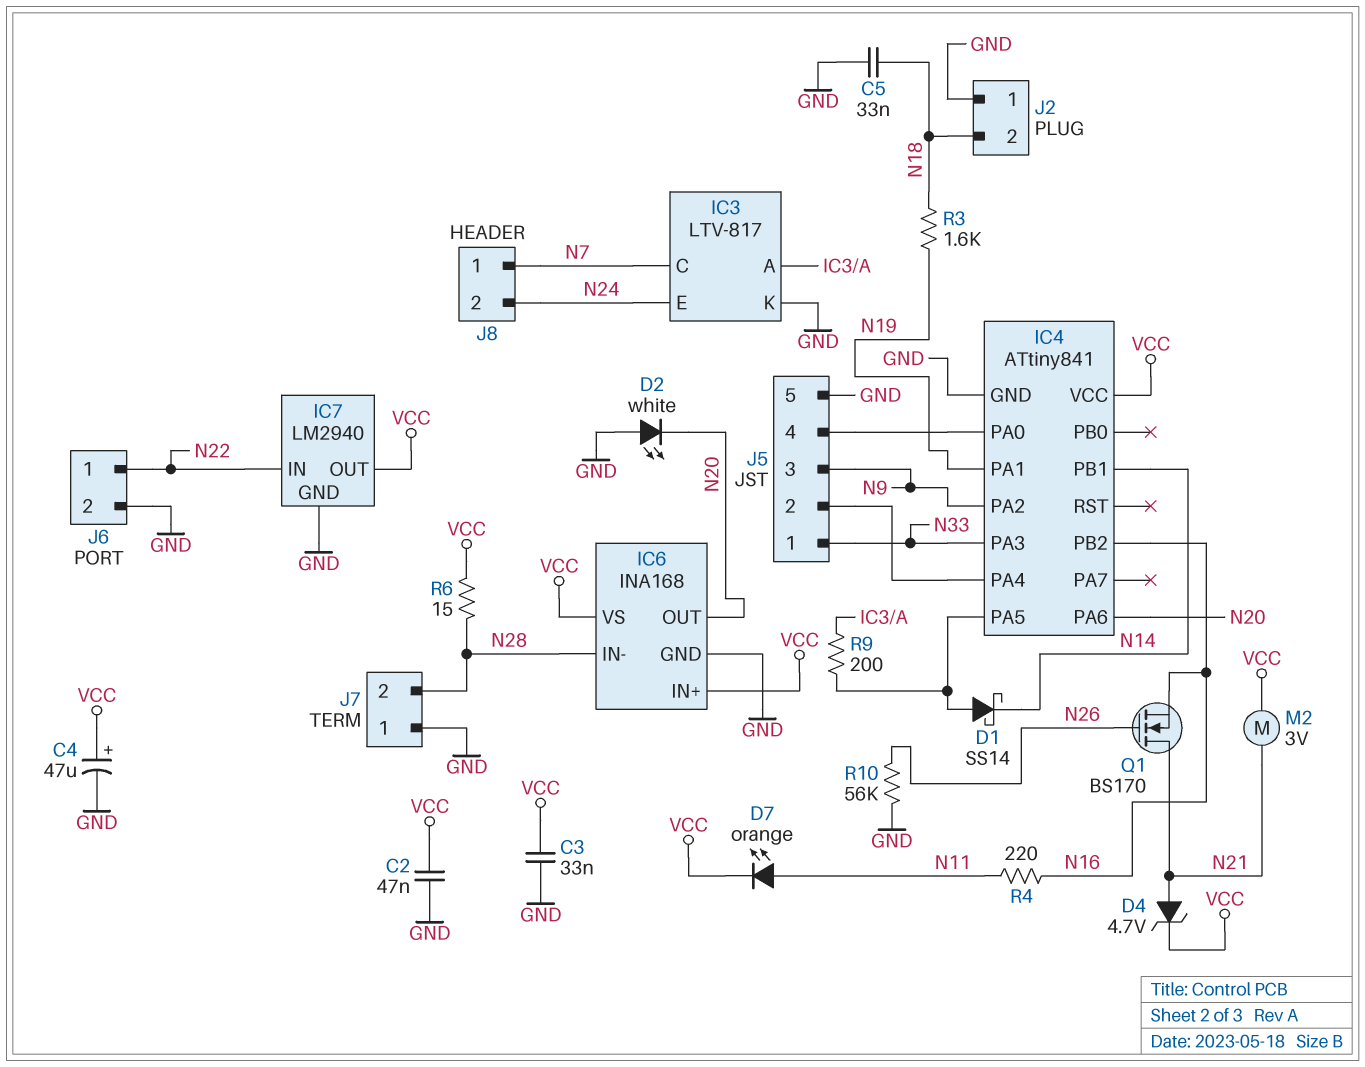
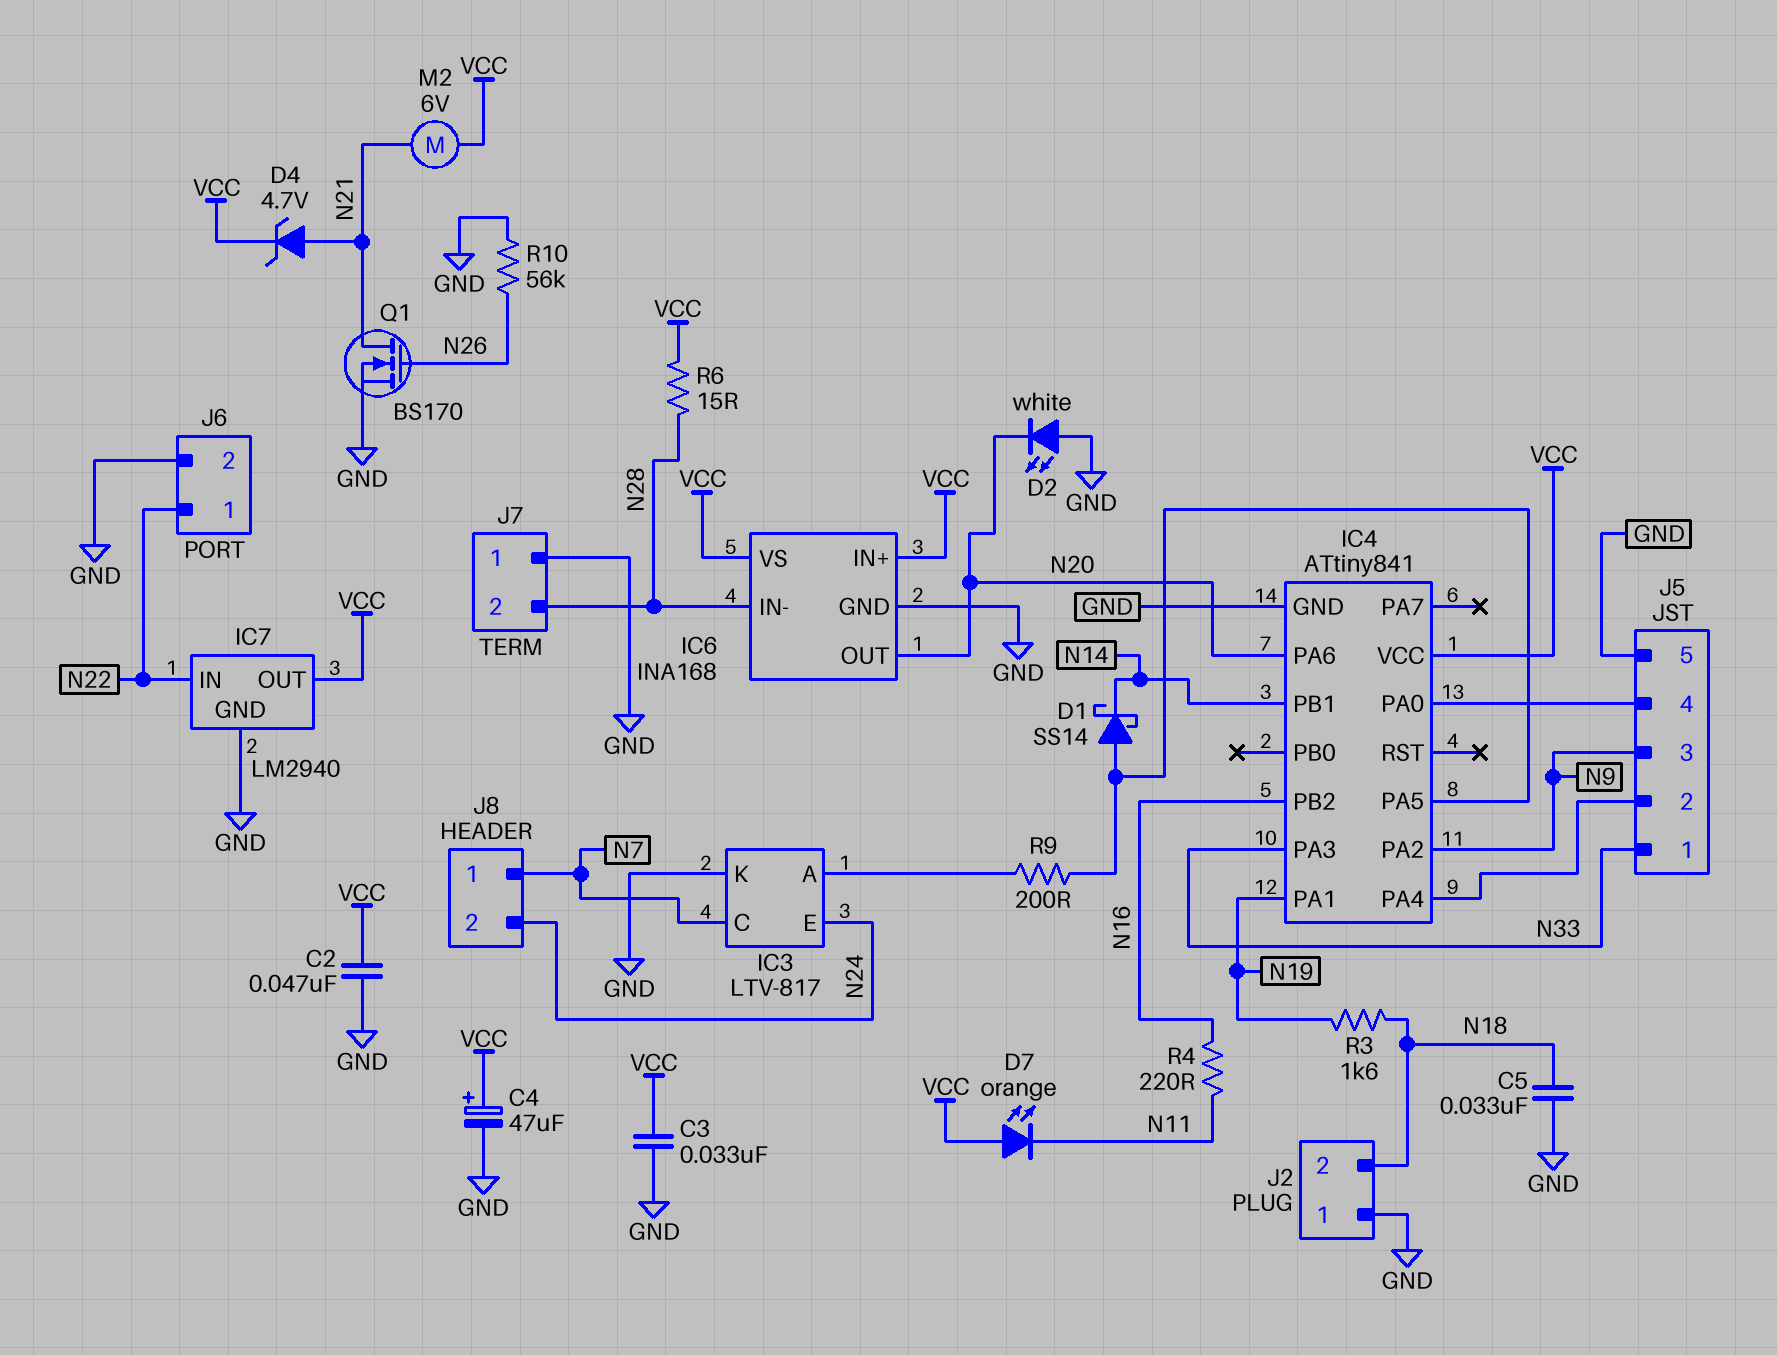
D7: LED orange (A N11, K VCC) -> LED orange (A VCC, K N11)
M2: motor 3V (N21, VCC) -> motor 6V (N21, VCC)
Q1: NMOS BS170 (G N26, D N21, S N16) -> NMOS BS170 (G N26, D N21, S GND)

